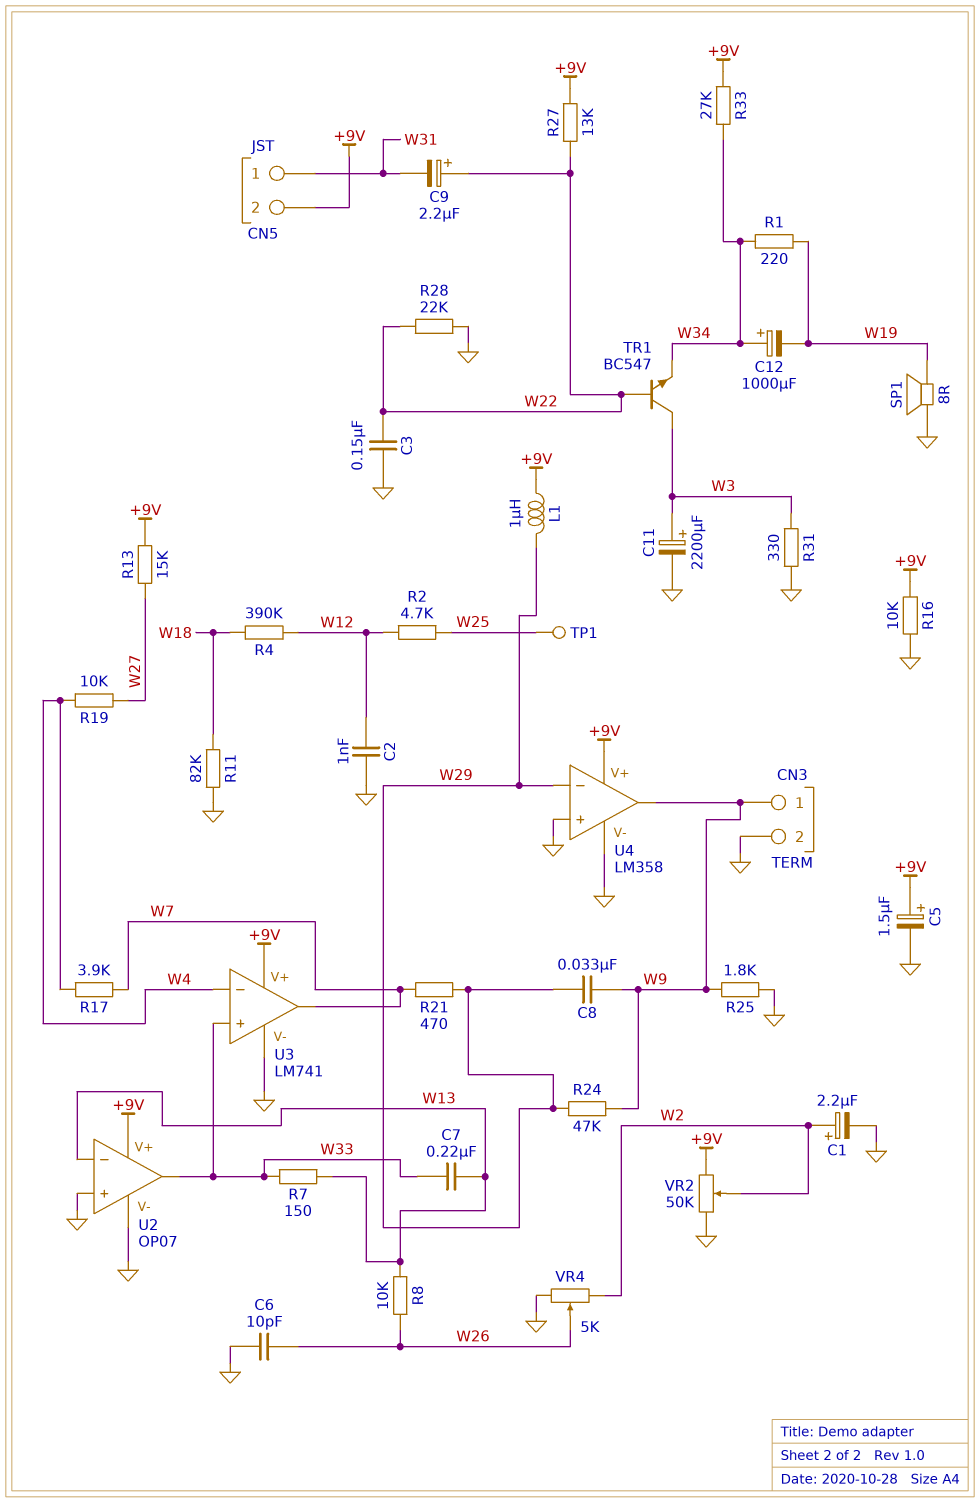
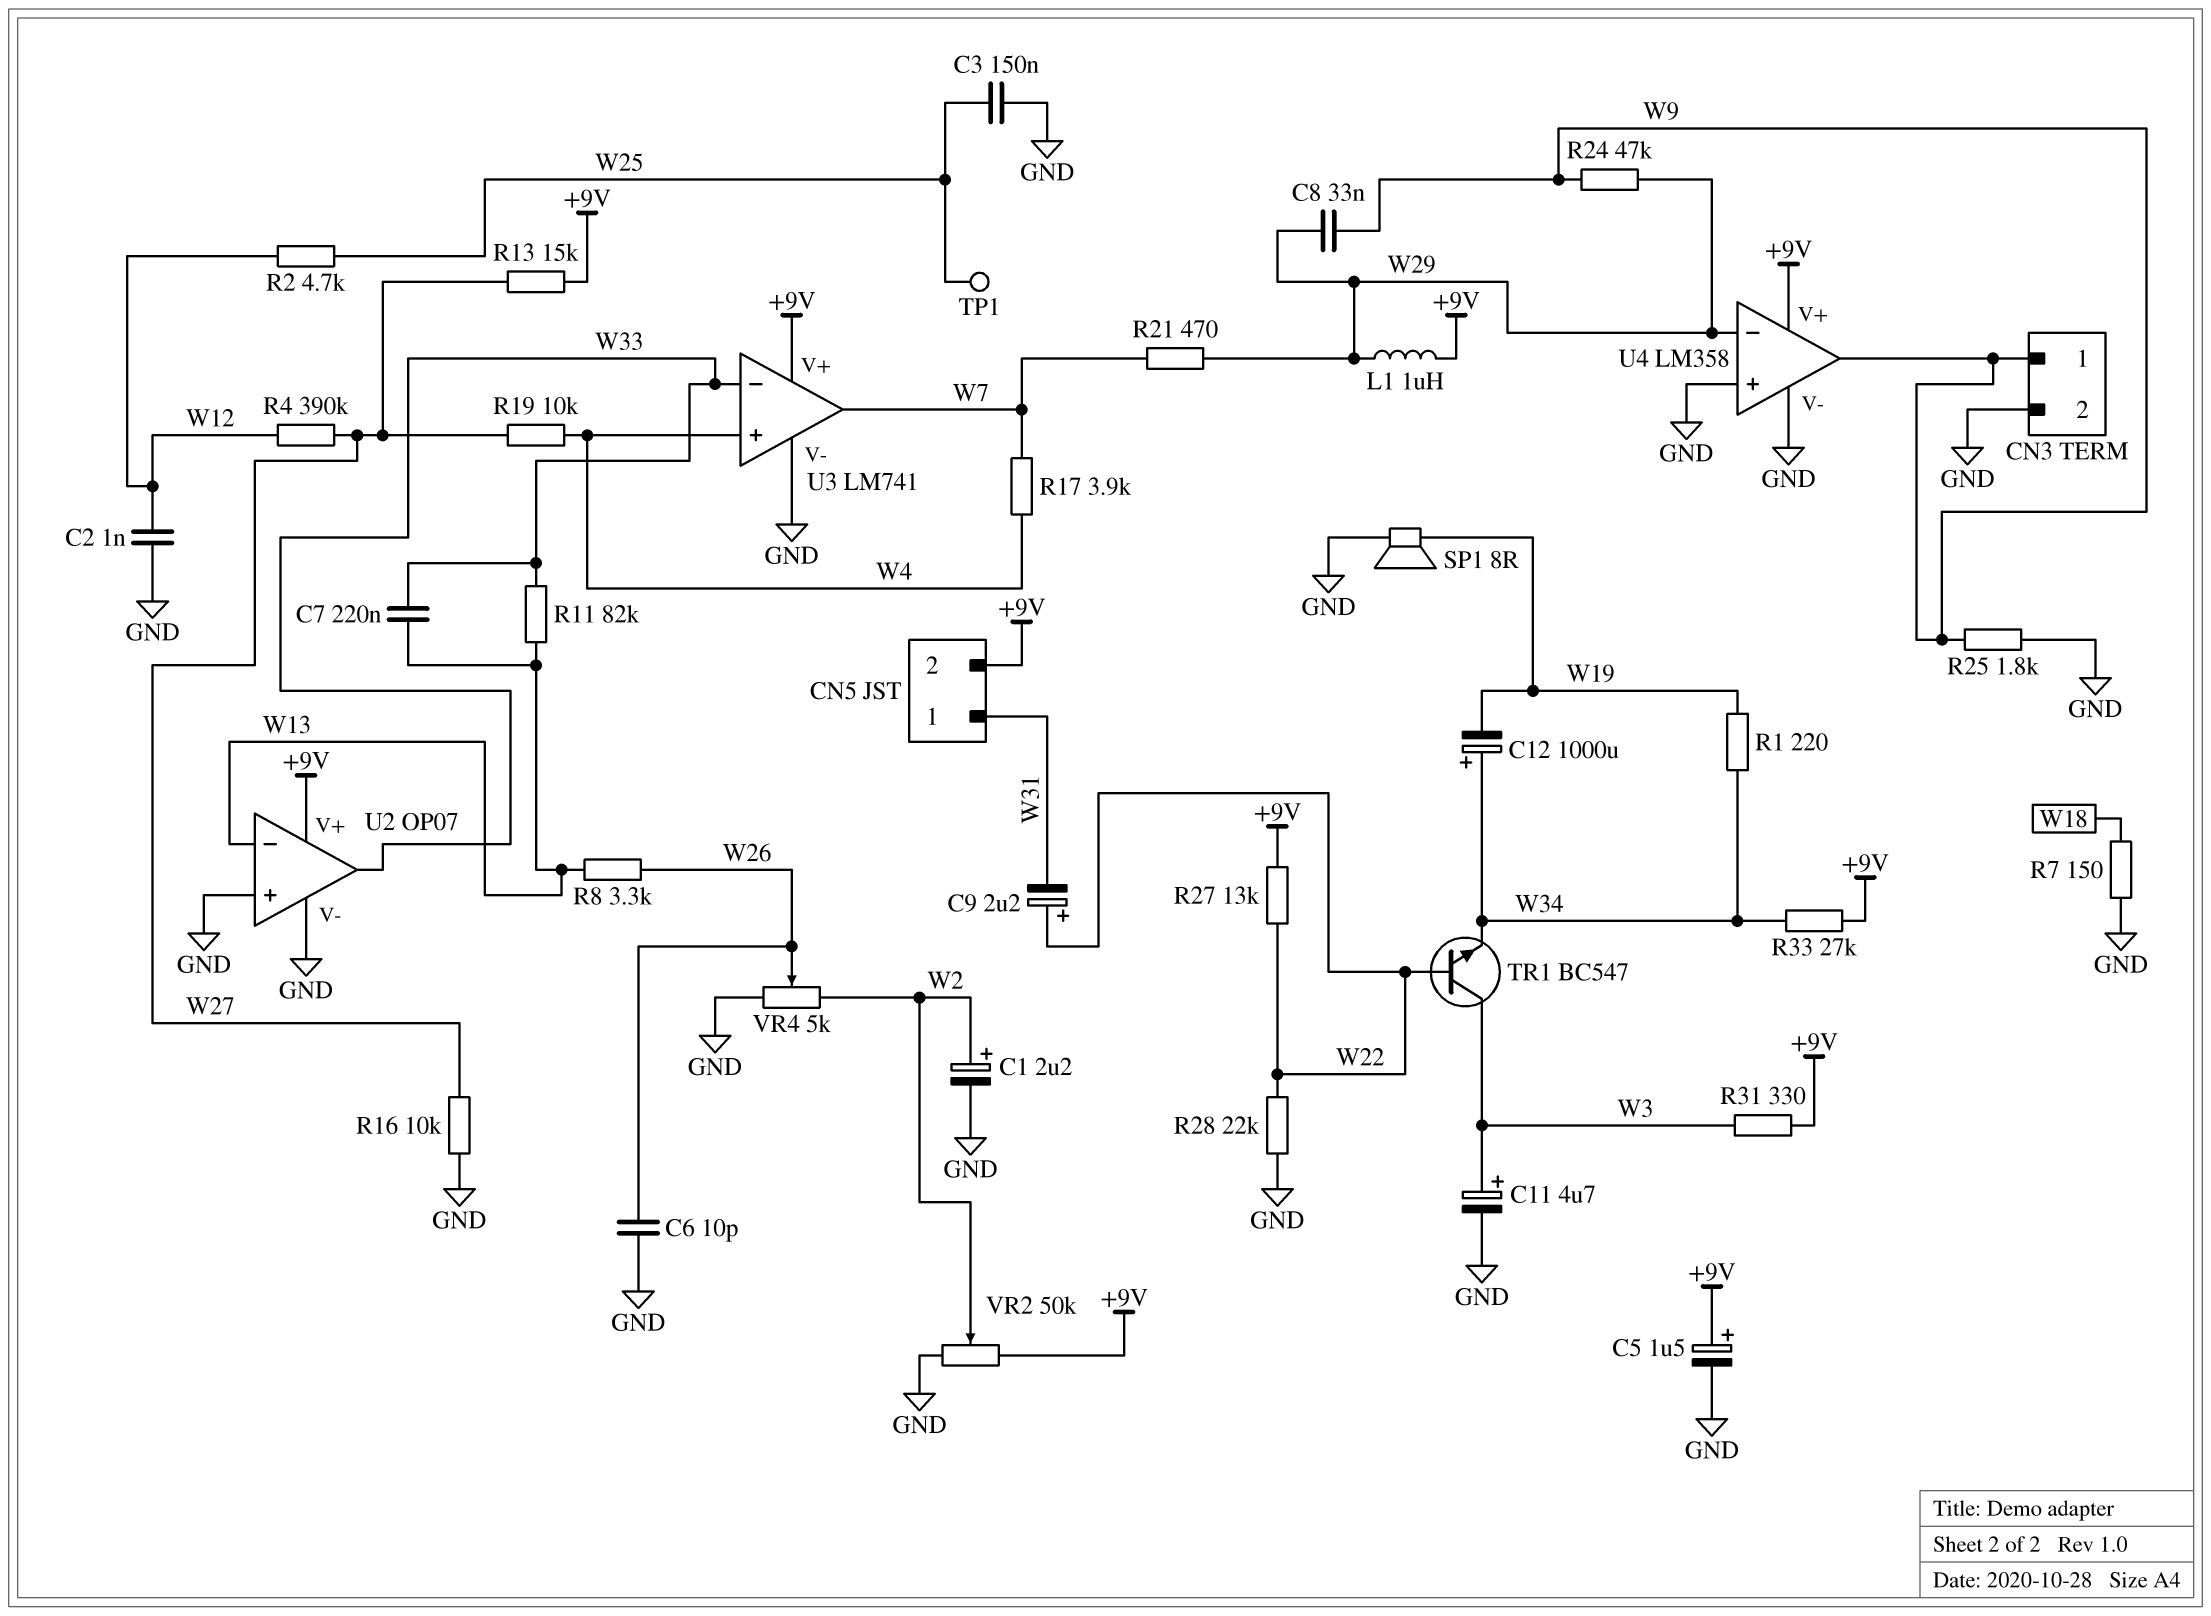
C3: 150nF (GND, W22) -> 150nF (GND, W25)
C11: 2200uF (plus W3, minus GND) -> 4.7uF (plus W3, minus GND)
R4: 390k (W12, W18) -> 390k (W12, W27)
R7: 150 (W13, W33) -> 150 (GND, W18)
R8: 10k (W13, W26) -> 3.3k (W13, W26)
R11: 82k (GND, W18) -> 82k (W13, W33)
R16: 10k (+9V, GND) -> 10k (GND, W27)
R31: 330 (GND, W3) -> 330 (+9V, W3)
U3 pin in+: W33 -> W4
U3 pin in-: W4 -> W33

